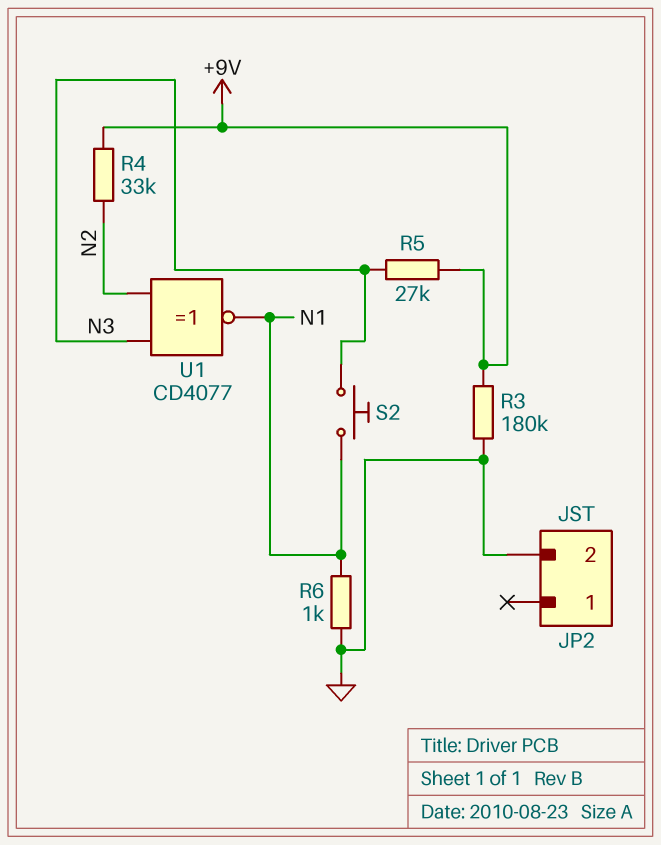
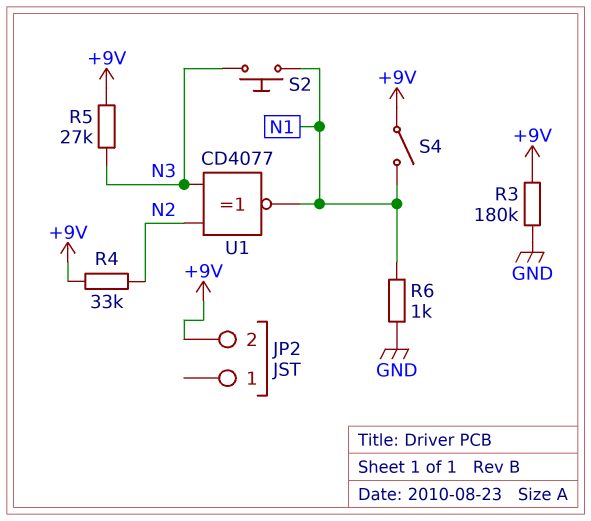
JP2 pin 2: GND -> +9V
S4: none -> switch (+9V, N1)

